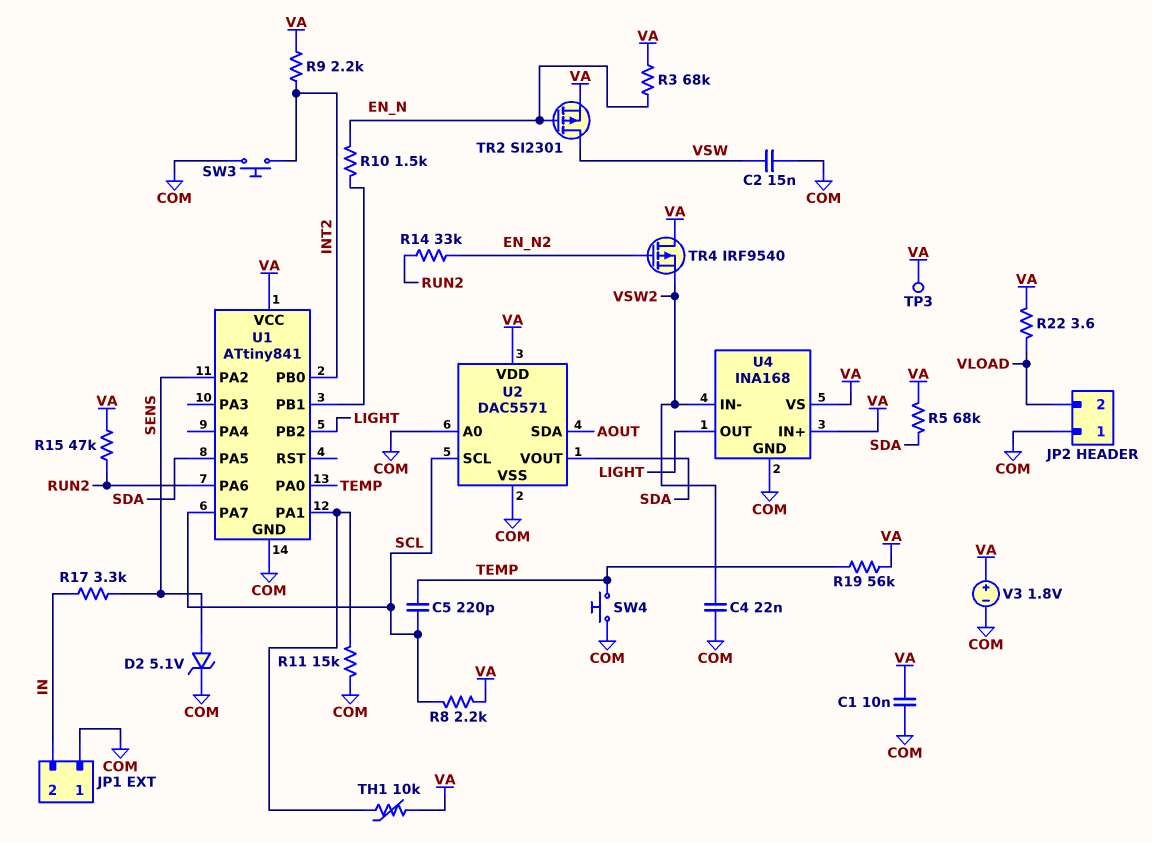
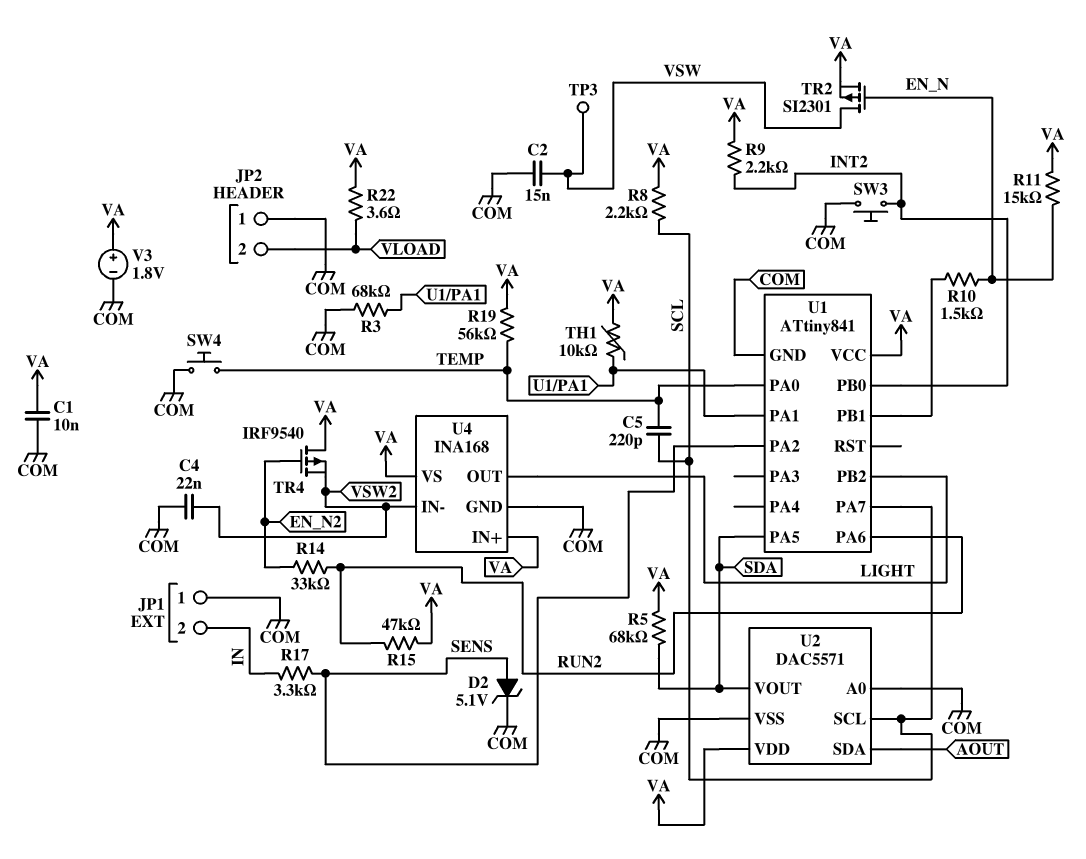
R3: 68k (EN_N, VA) -> 68k (COM, U1/PA1)
R11: 15k (COM, U1/PA1) -> 15k (EN_N, VA)
TP3: test point (VA) -> test point (VSW)

